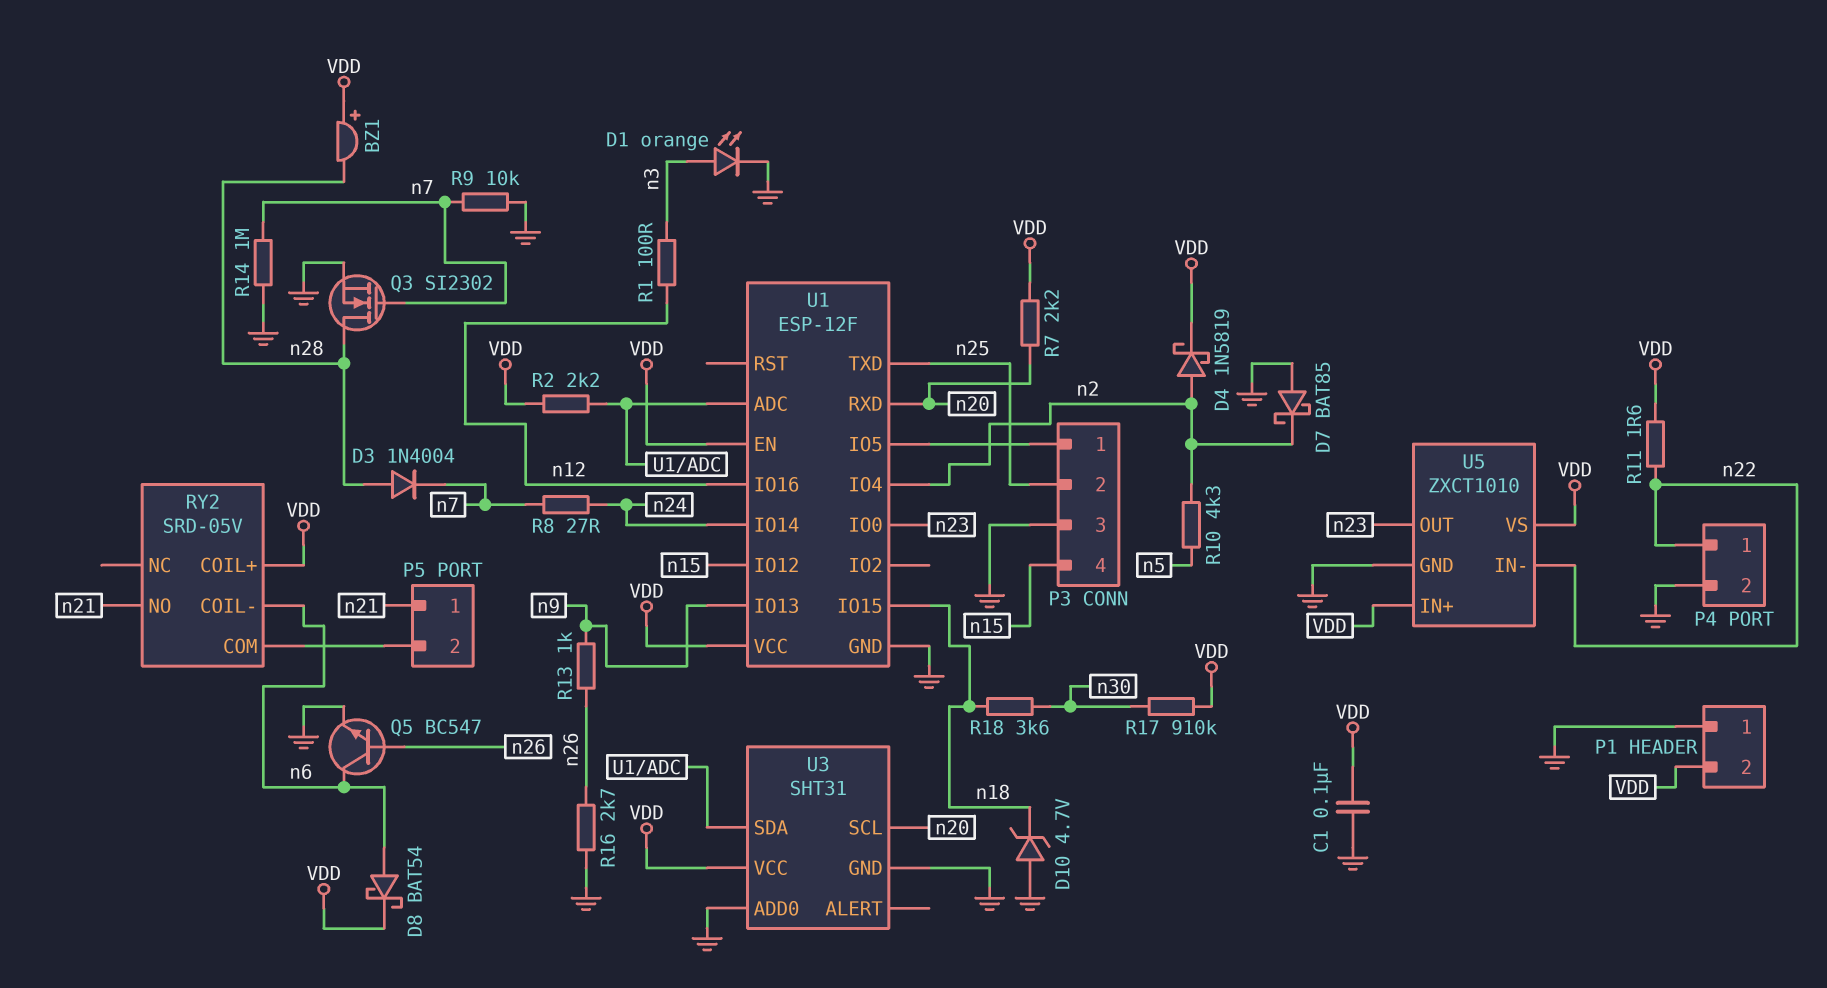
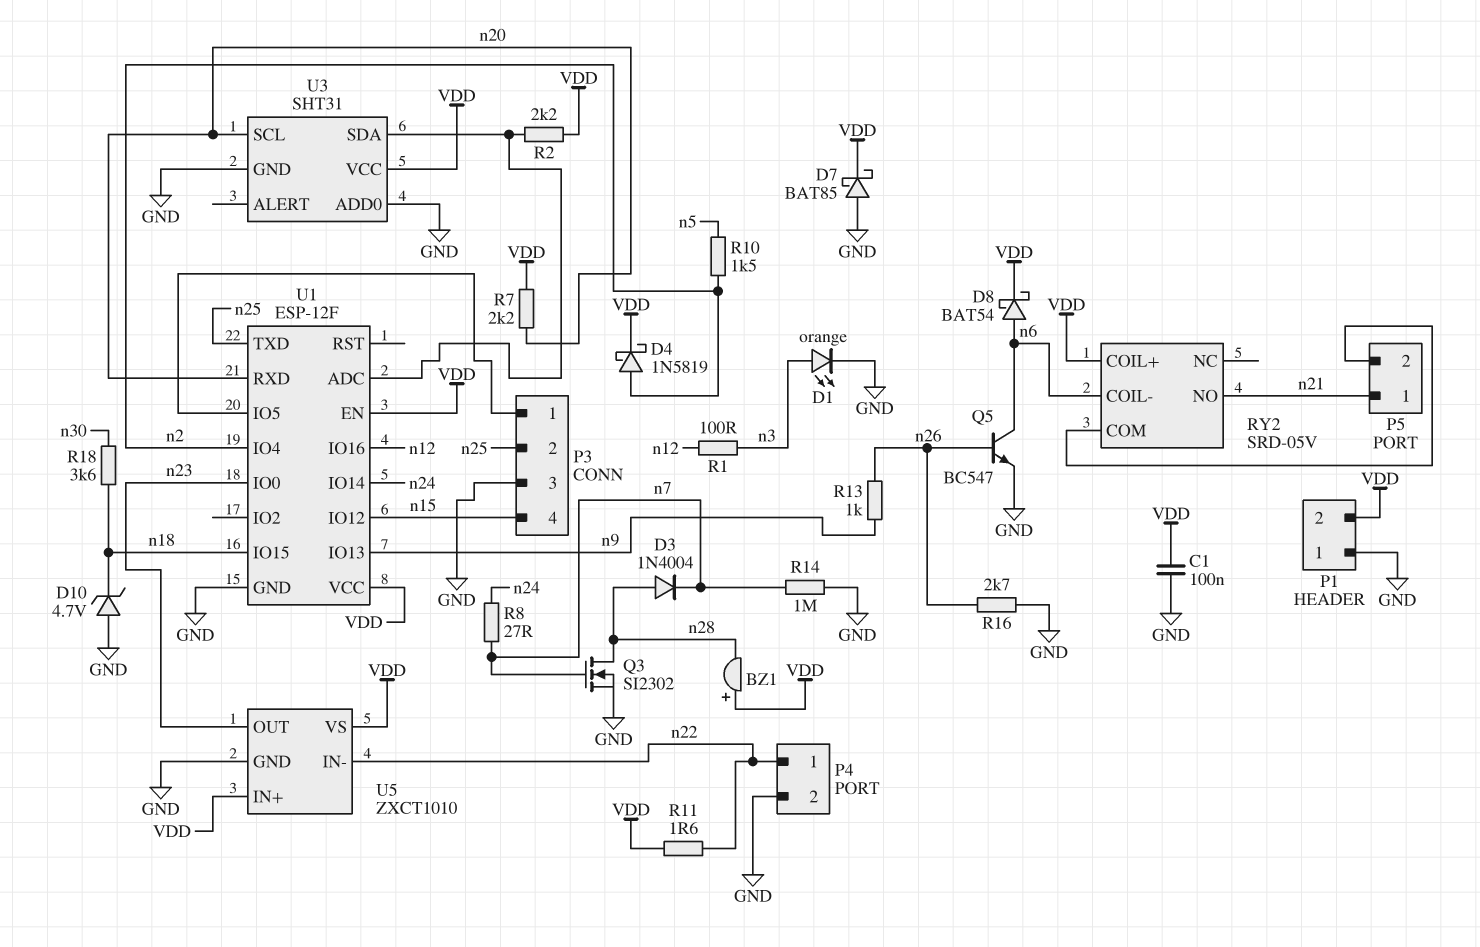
D7: schottky BAT85 (A GND, K n2) -> schottky BAT85 (A GND, K VDD)
R9: 10k (GND, n7) -> none
R10: 4.3k (n2, n5) -> 1.5k (n2, n5)
R17: 910k (VDD, n30) -> none

